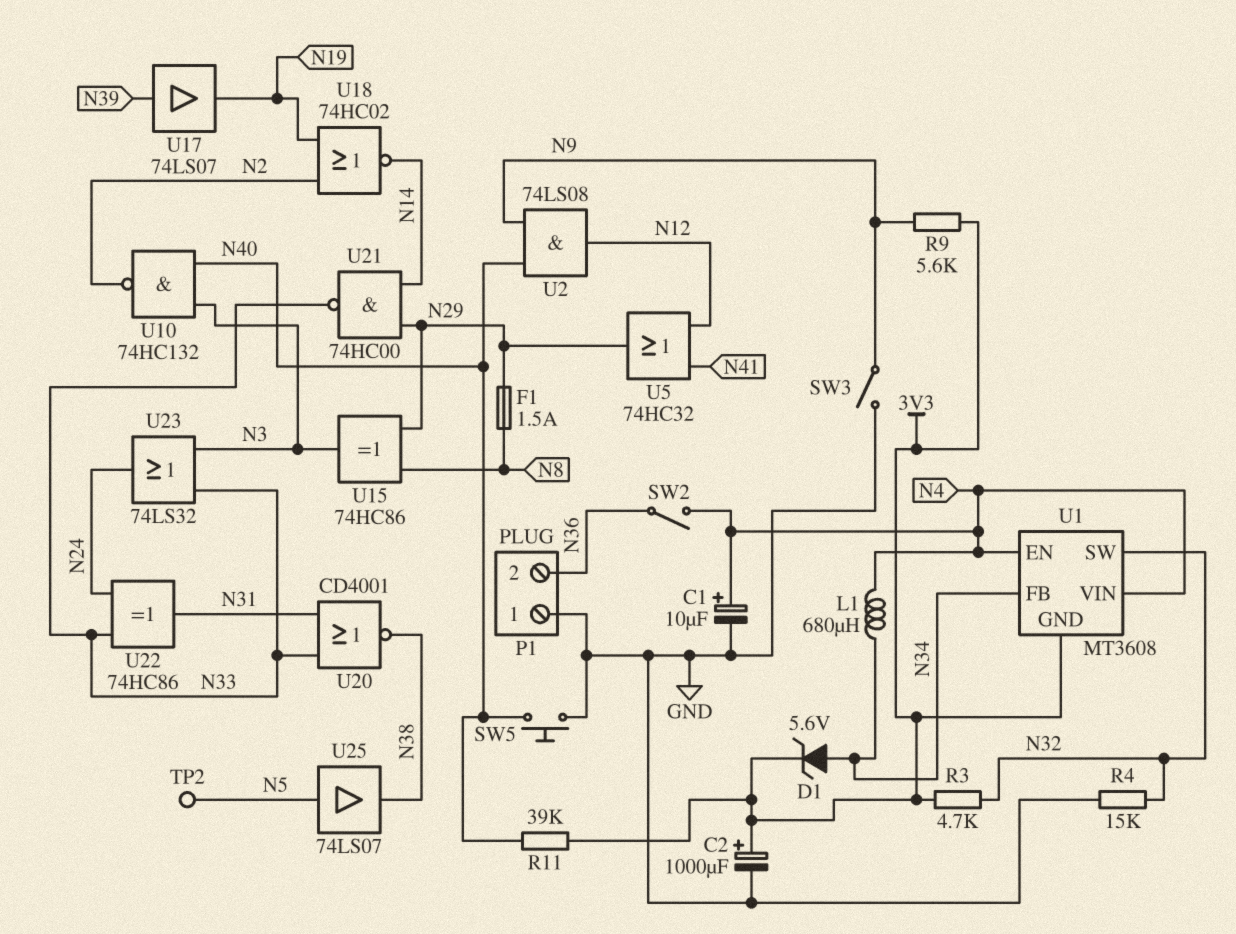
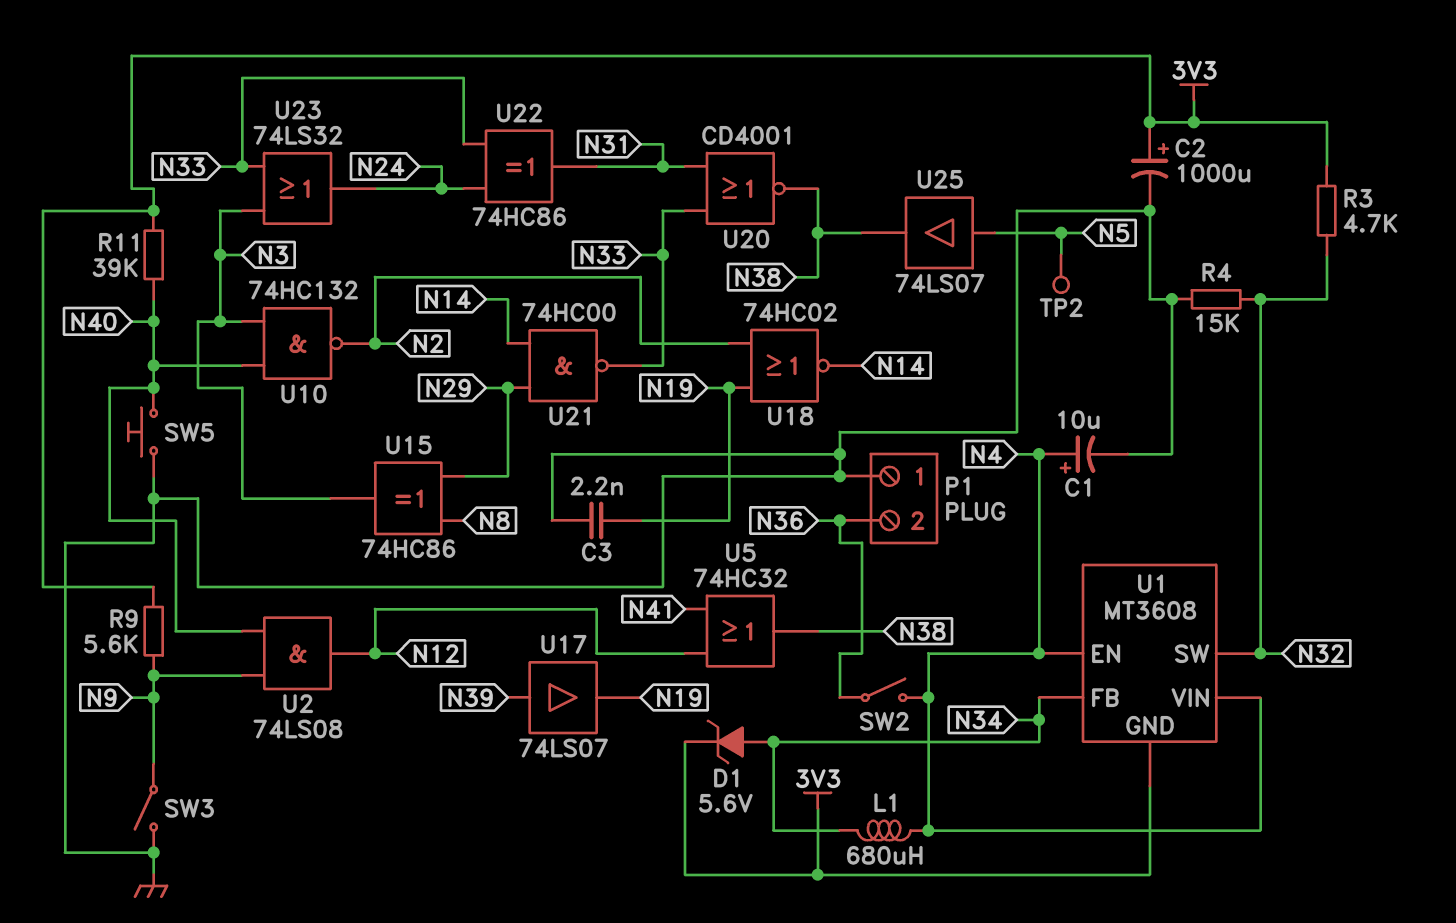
C3: none -> 2.2nF (GND, N19)
F1: 1.5A (N8, N29) -> none
U5: OR 74HC32 (in N12, in N41, out N29) -> OR 74HC32 (in N12, in N41, out N38)

